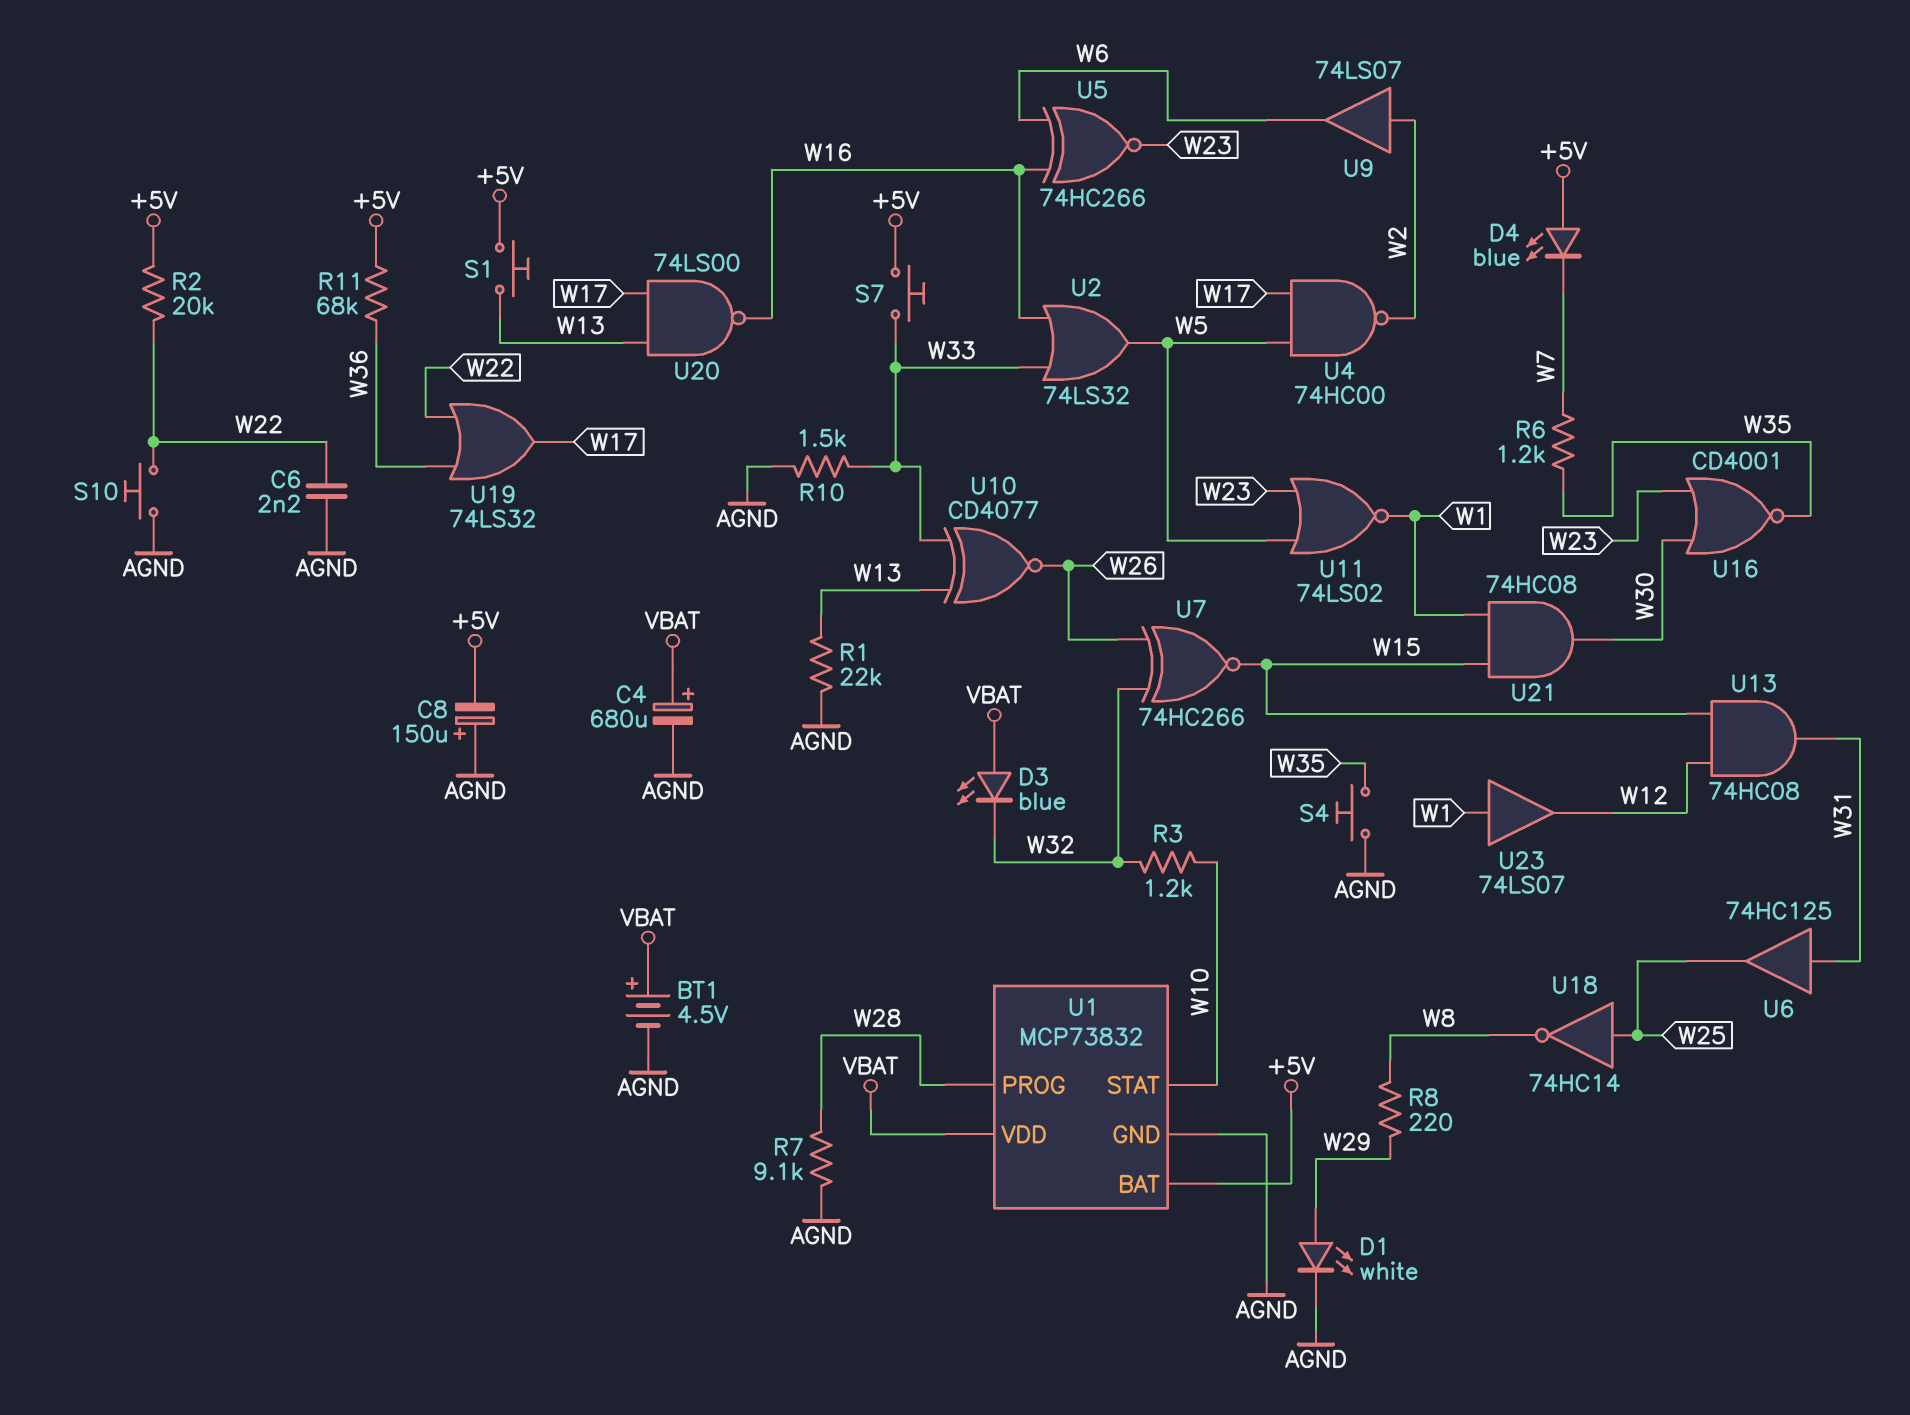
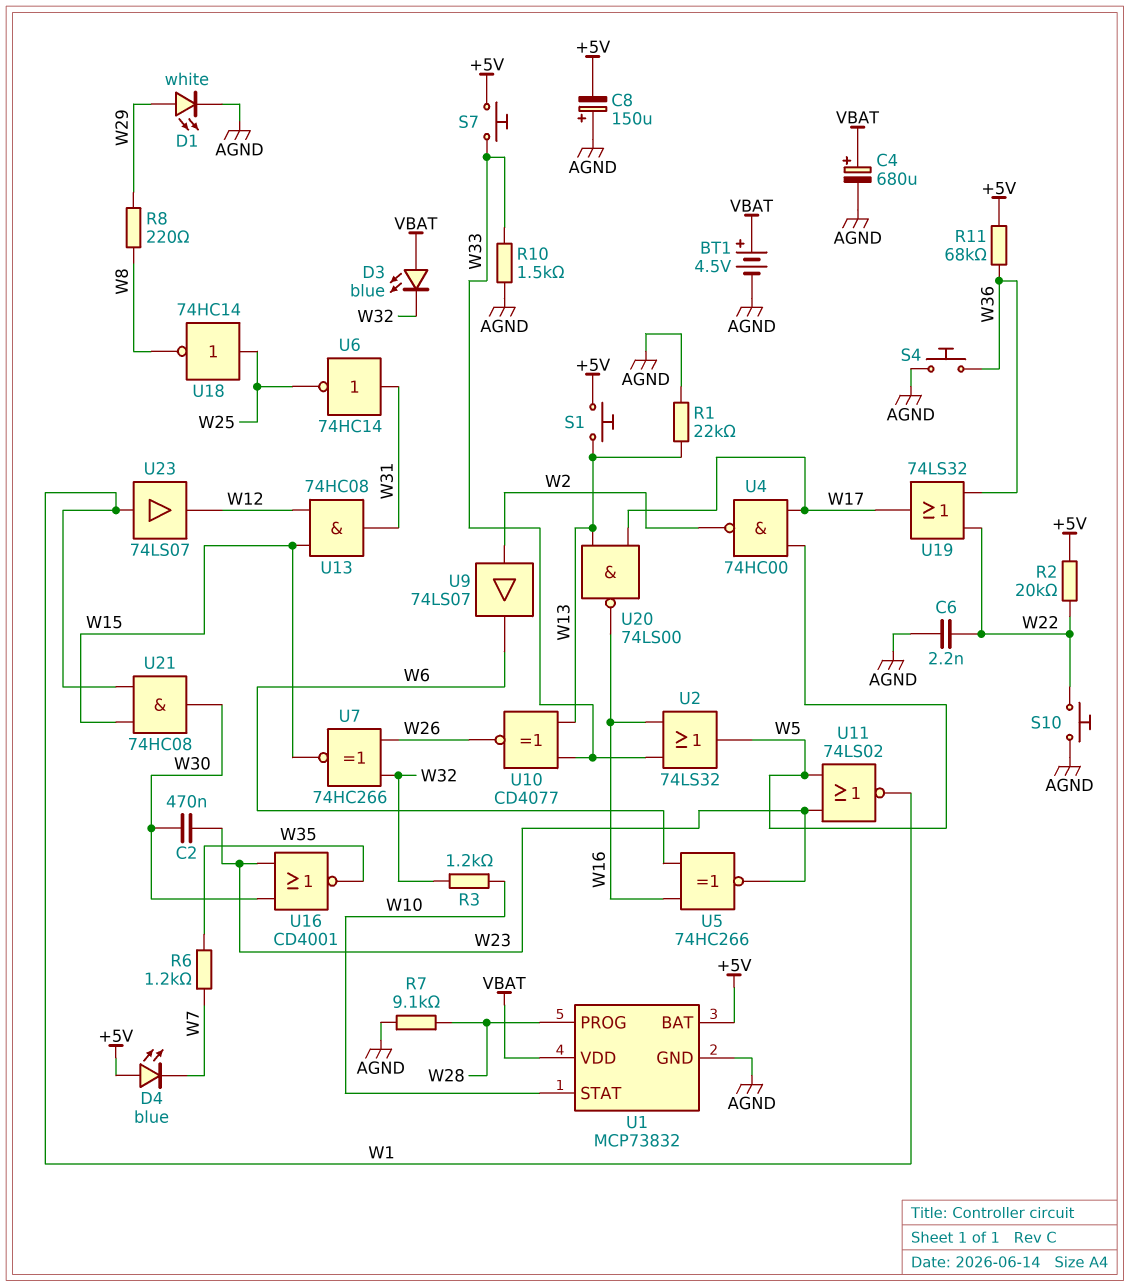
C2: none -> 470nF (W23, W30)
S4: button (AGND, W35) -> button (AGND, W36)
U6: buffer 74HC125 (in W31, out W25) -> NOT 74HC14 (in W31, out W25)

